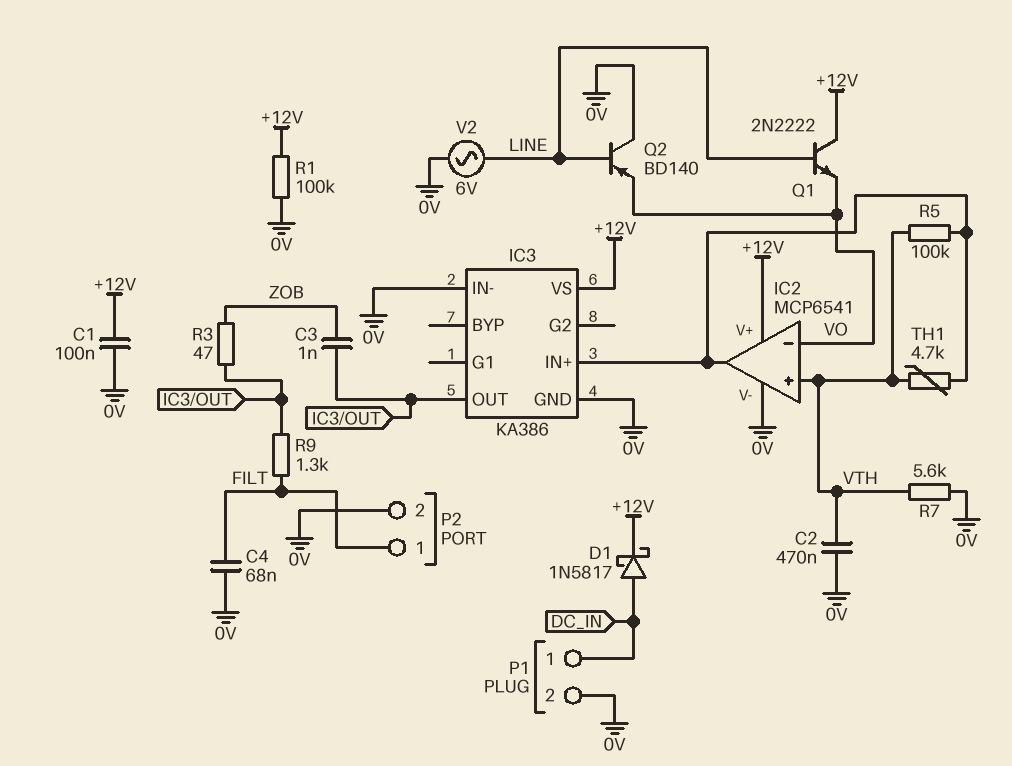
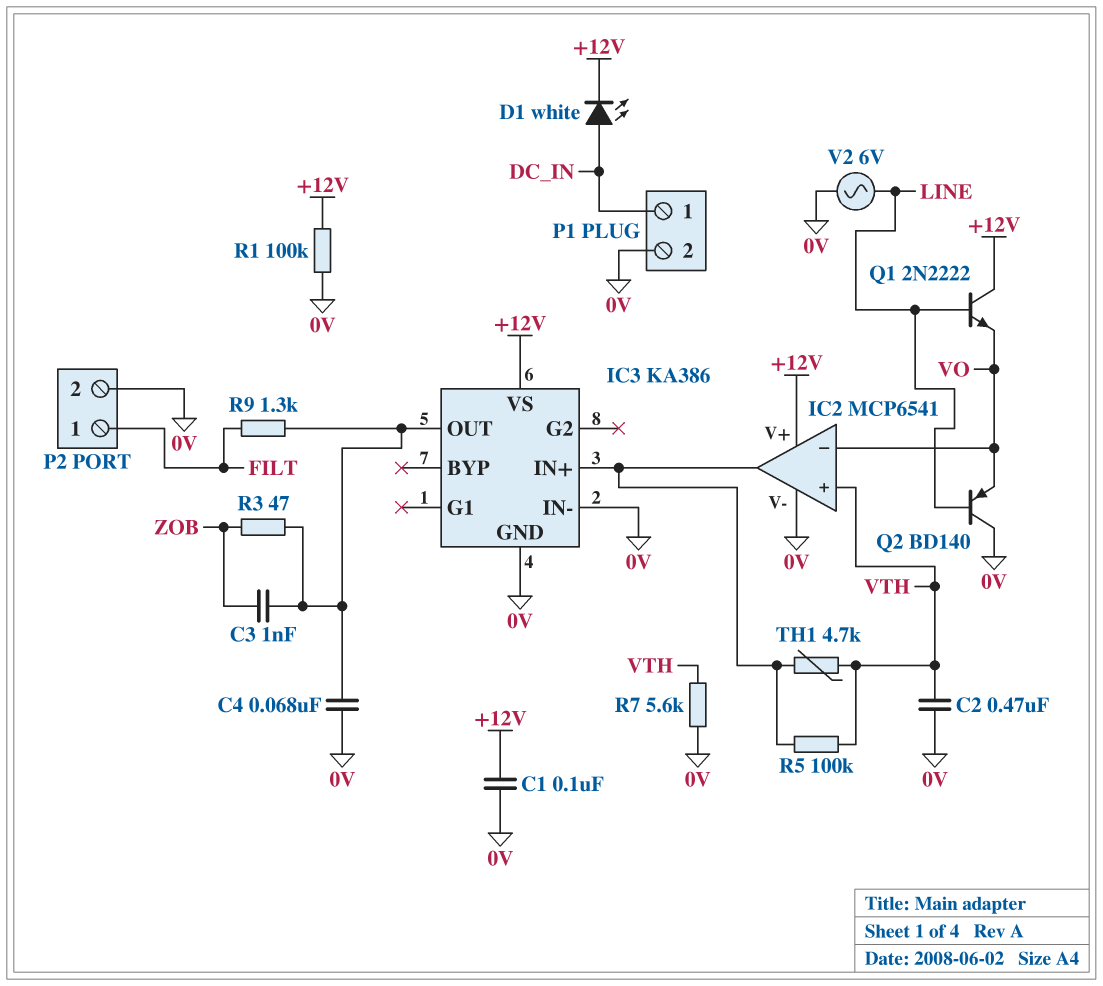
C4: 68nF (0V, FILT) -> 68nF (0V, IC3/OUT)
D1: schottky 1N5817 (A DC_IN, K +12V) -> LED white (A DC_IN, K +12V)

